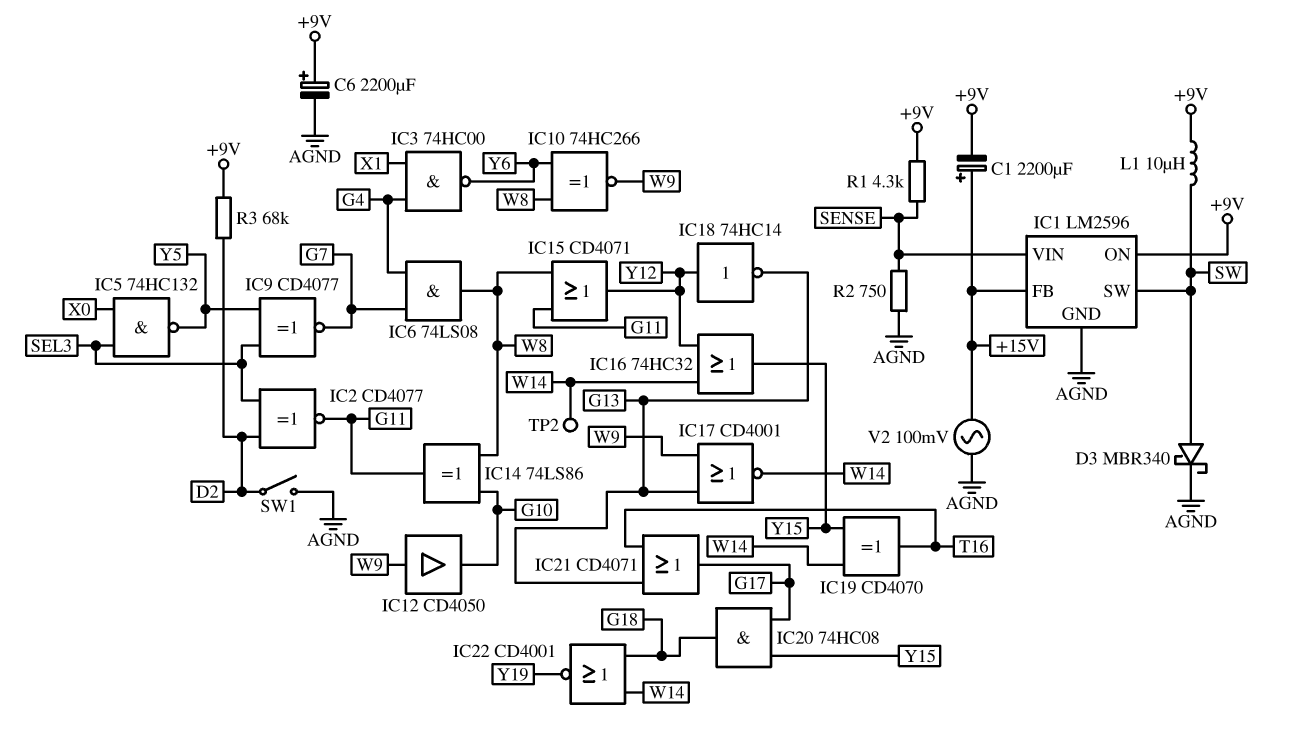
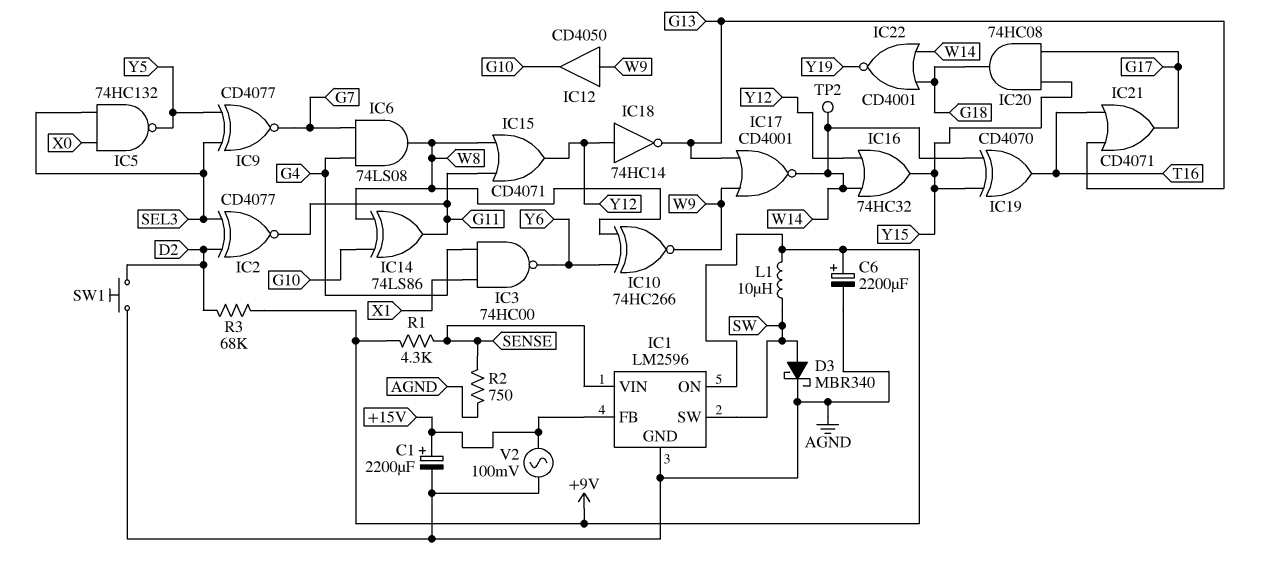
C1: 2200uF (plus +15V, minus +9V) -> 2200uF (plus +15V, minus AGND)
SW1: switch (AGND, D2) -> button (AGND, D2)

